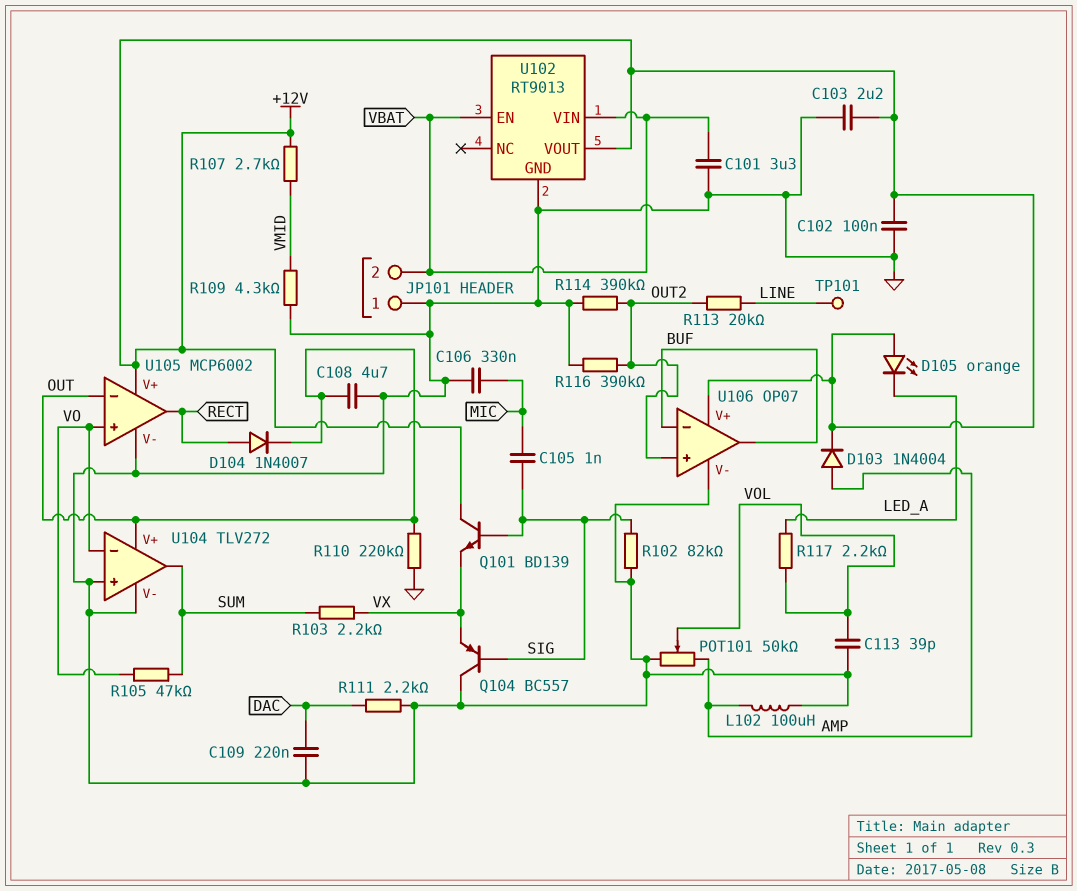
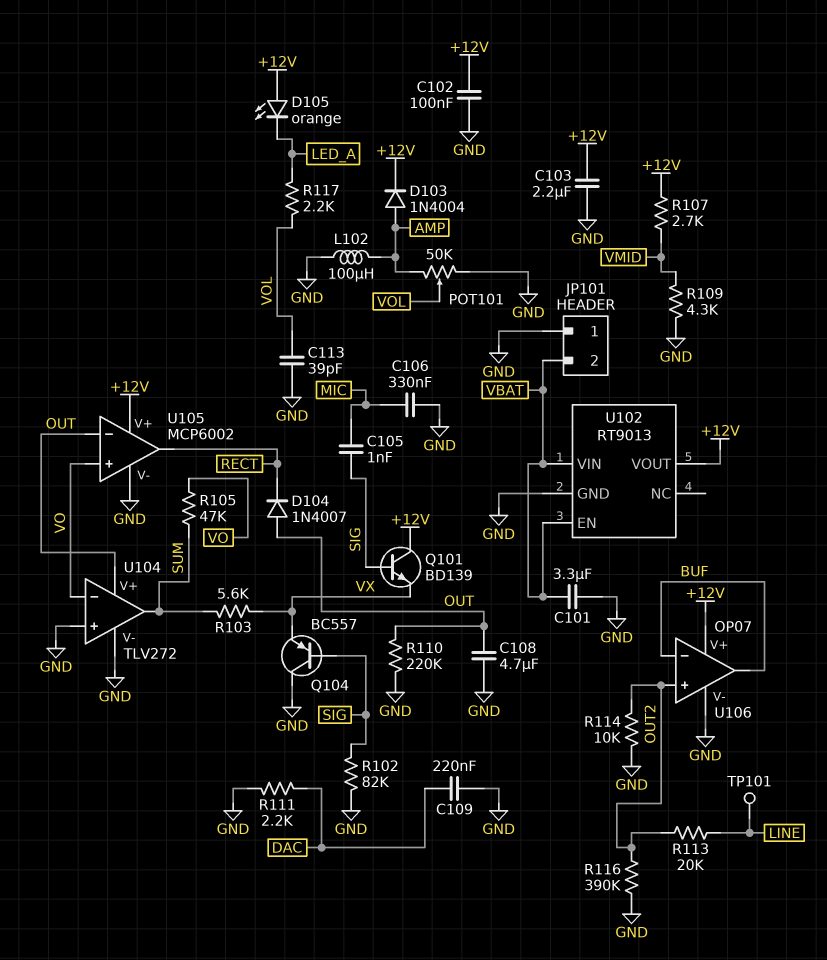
D104: diode 1N4007 (A RECT, K OUT) -> diode 1N4007 (A OUT, K RECT)
R103: 2.2k (SUM, VX) -> 5.6k (SUM, VX)
R114: 390k (GND, OUT2) -> 10k (GND, OUT2)

